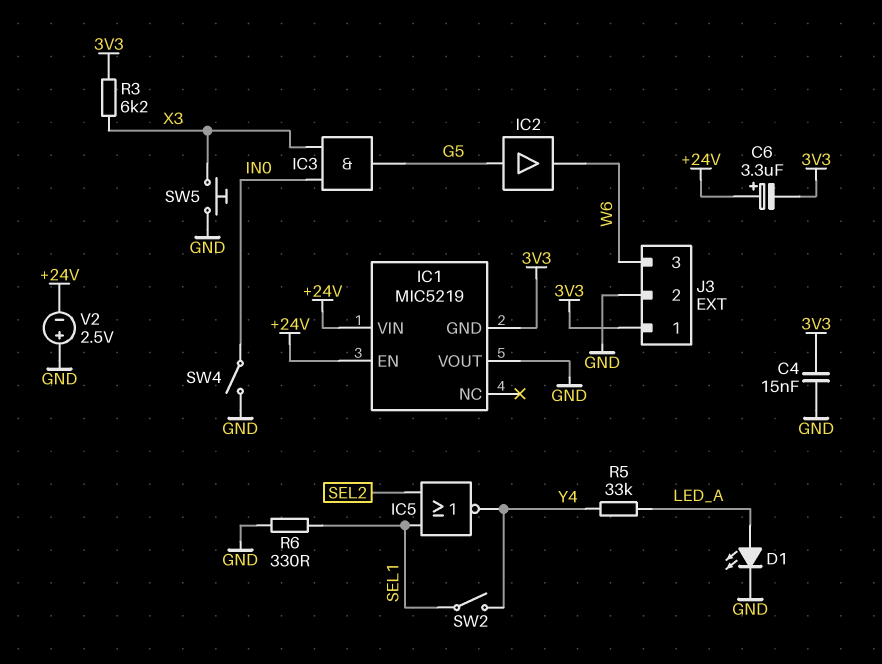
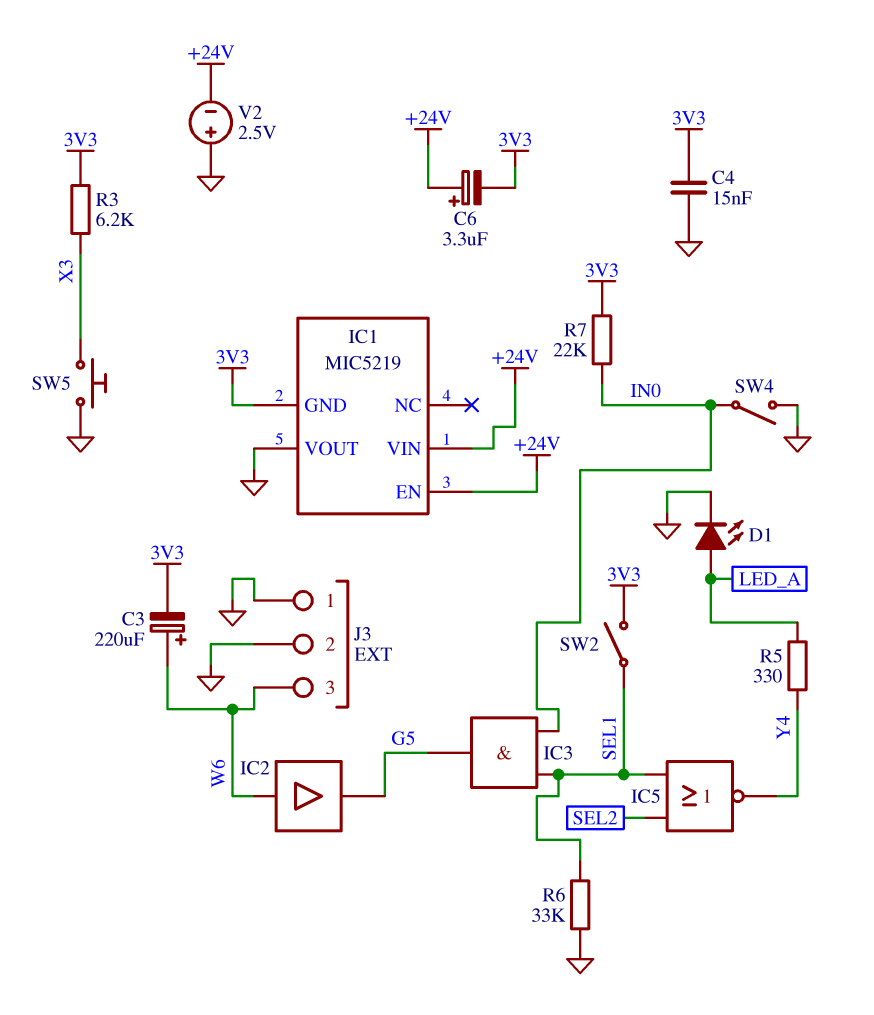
C3: none -> 220uF (plus W6, minus 3V3)
IC2: buffer (in G5, out W6) -> buffer (in W6, out G5)
IC3: AND (in IN0, in X3, out G5) -> AND (in IN0, in SEL1, out G5)
J3 pin 1: 3V3 -> GND
R5: 33k (LED_A, Y4) -> 330 (LED_A, Y4)
R6: 330 (GND, SEL1) -> 33k (GND, SEL1)
R7: none -> 22k (3V3, IN0)
SW2: switch (SEL1, Y4) -> switch (3V3, SEL1)

